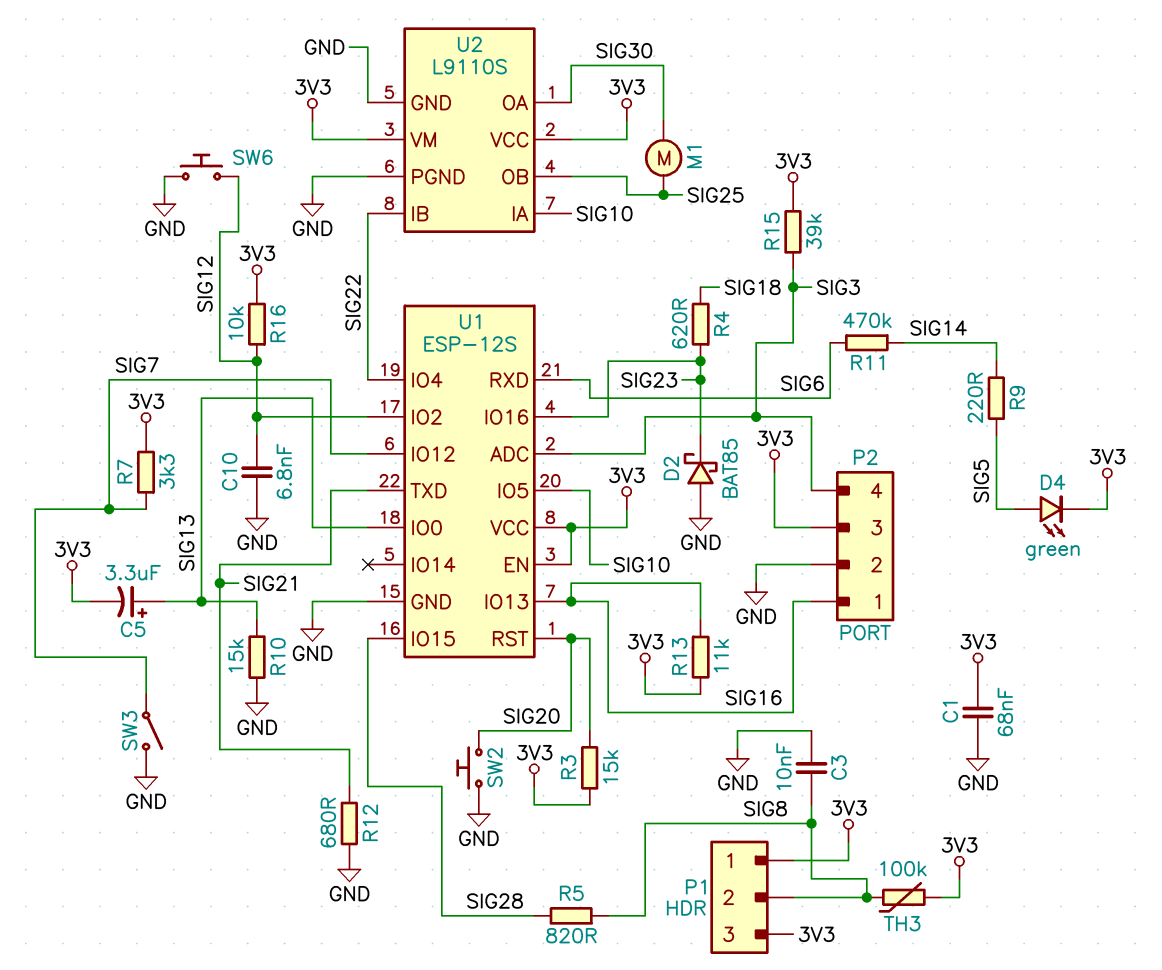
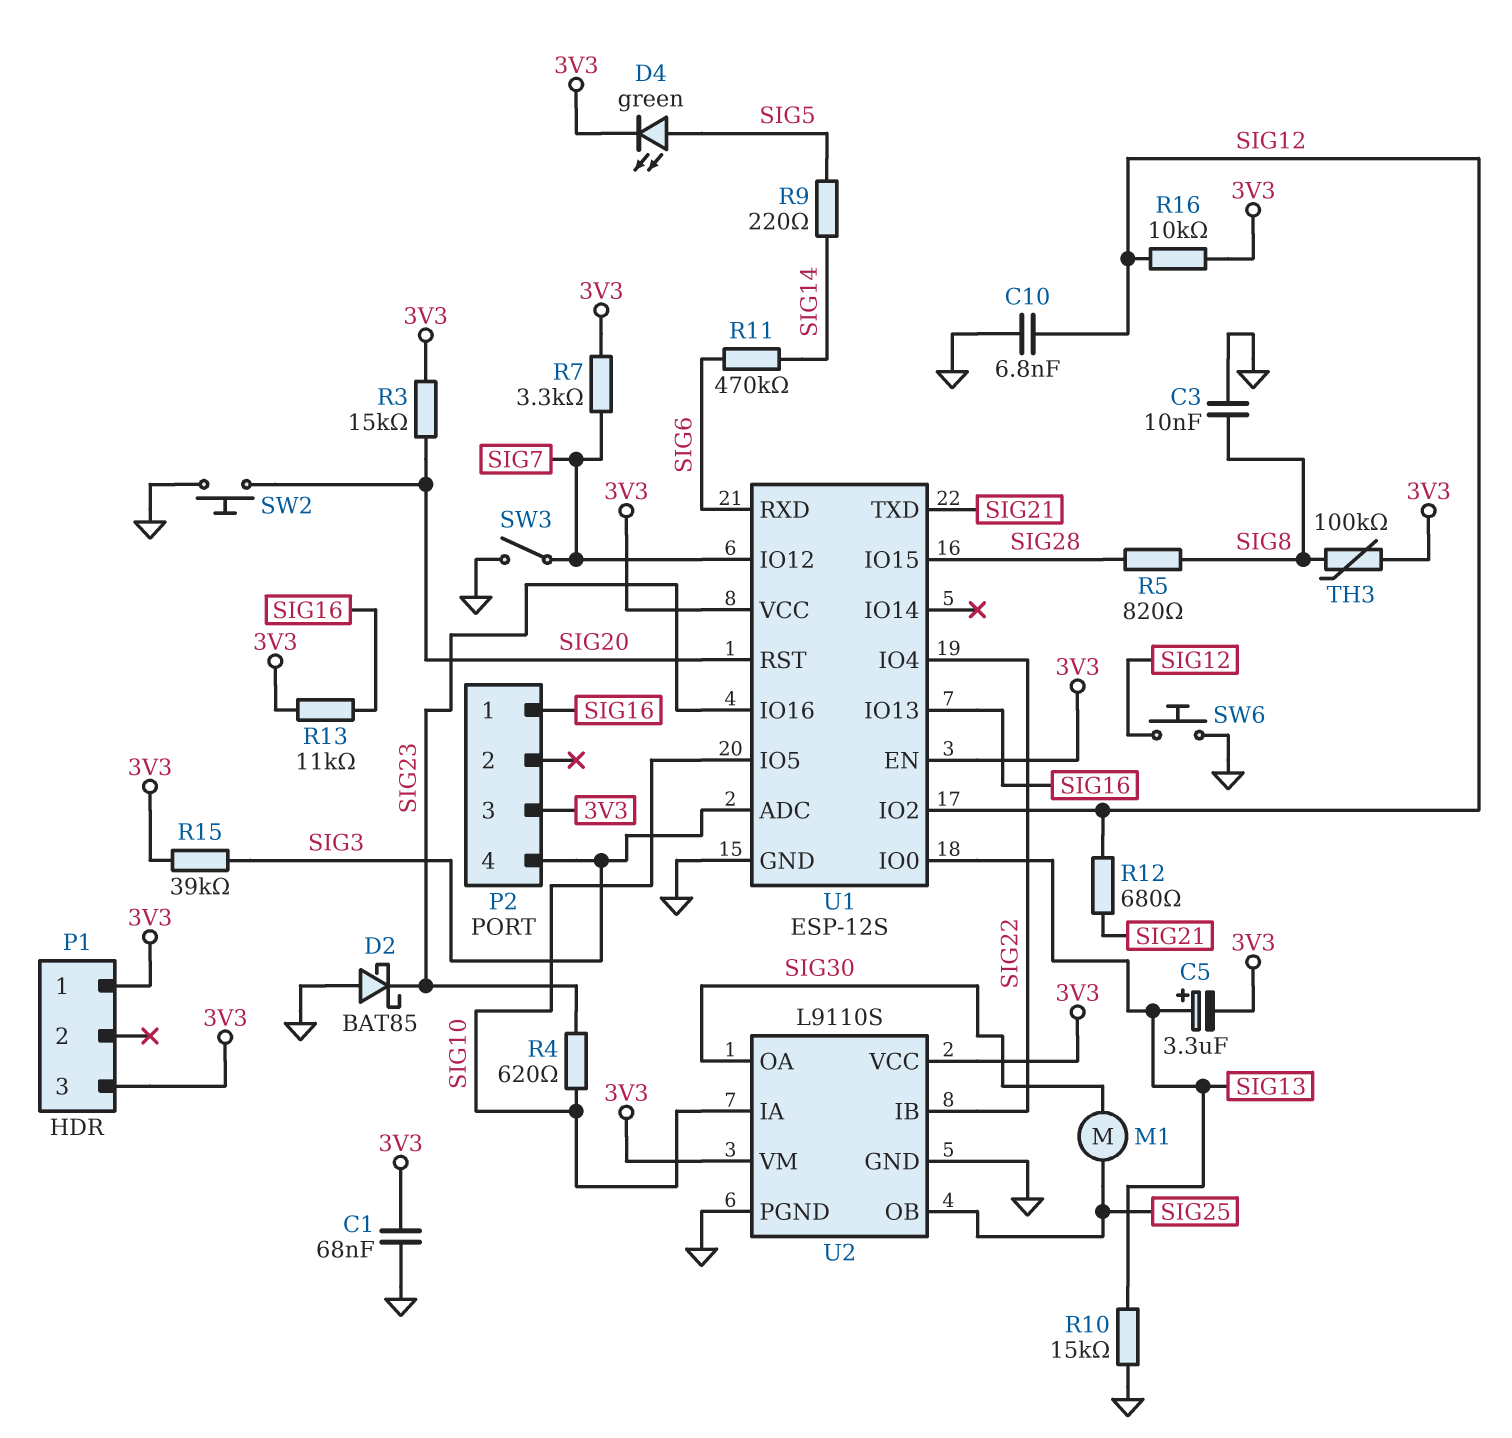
P1 pin 2: SIG8 -> none
P2 pin 2: GND -> none
R4: 620 (SIG18, SIG23) -> 620 (SIG10, SIG23)
R12: 680 (GND, SIG21) -> 680 (SIG12, SIG21)

